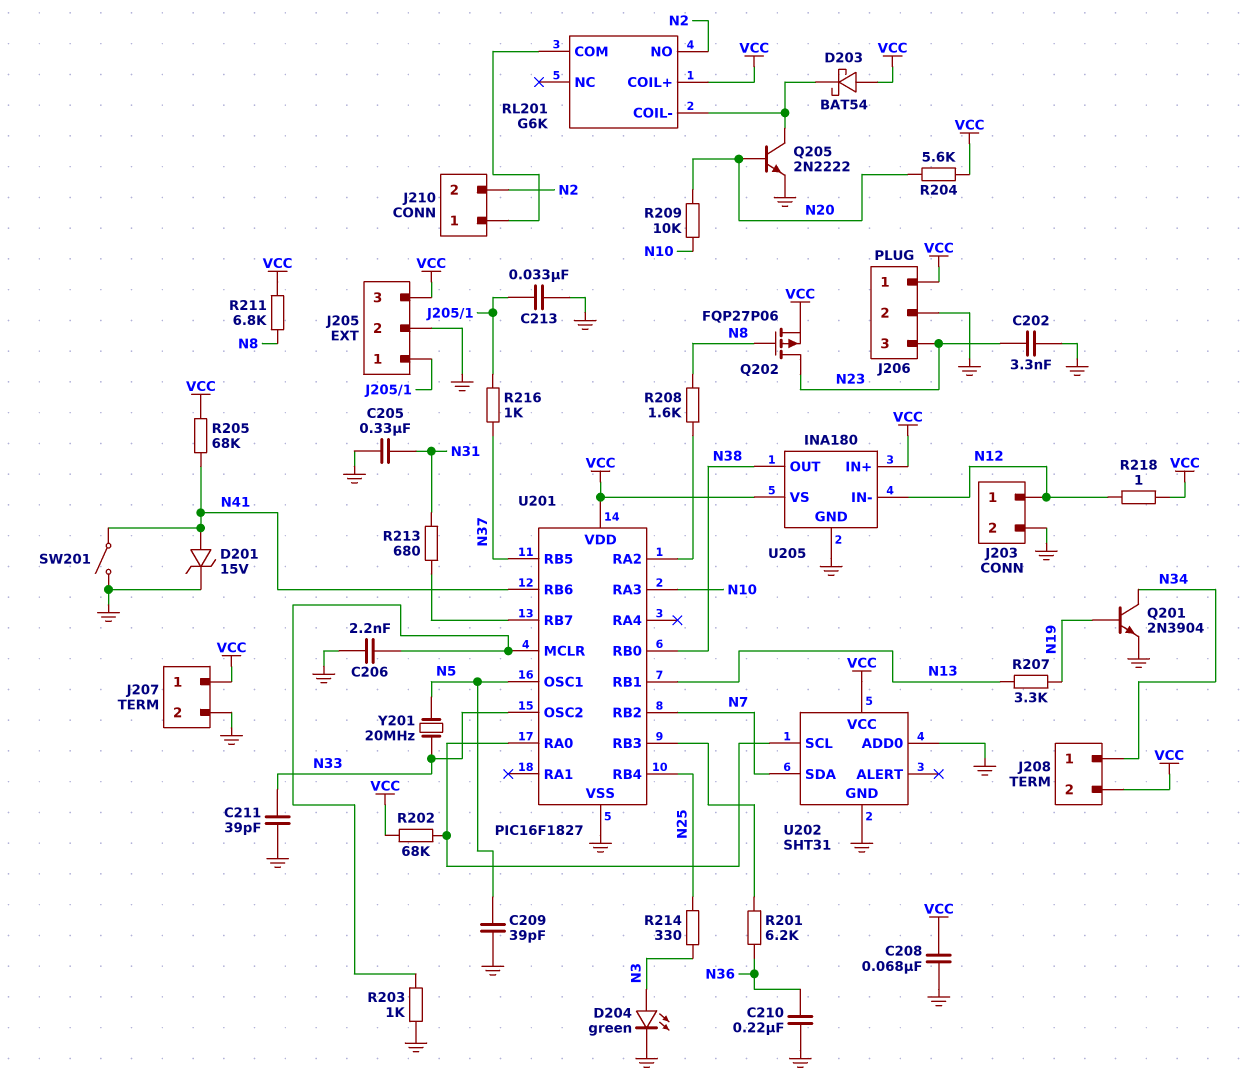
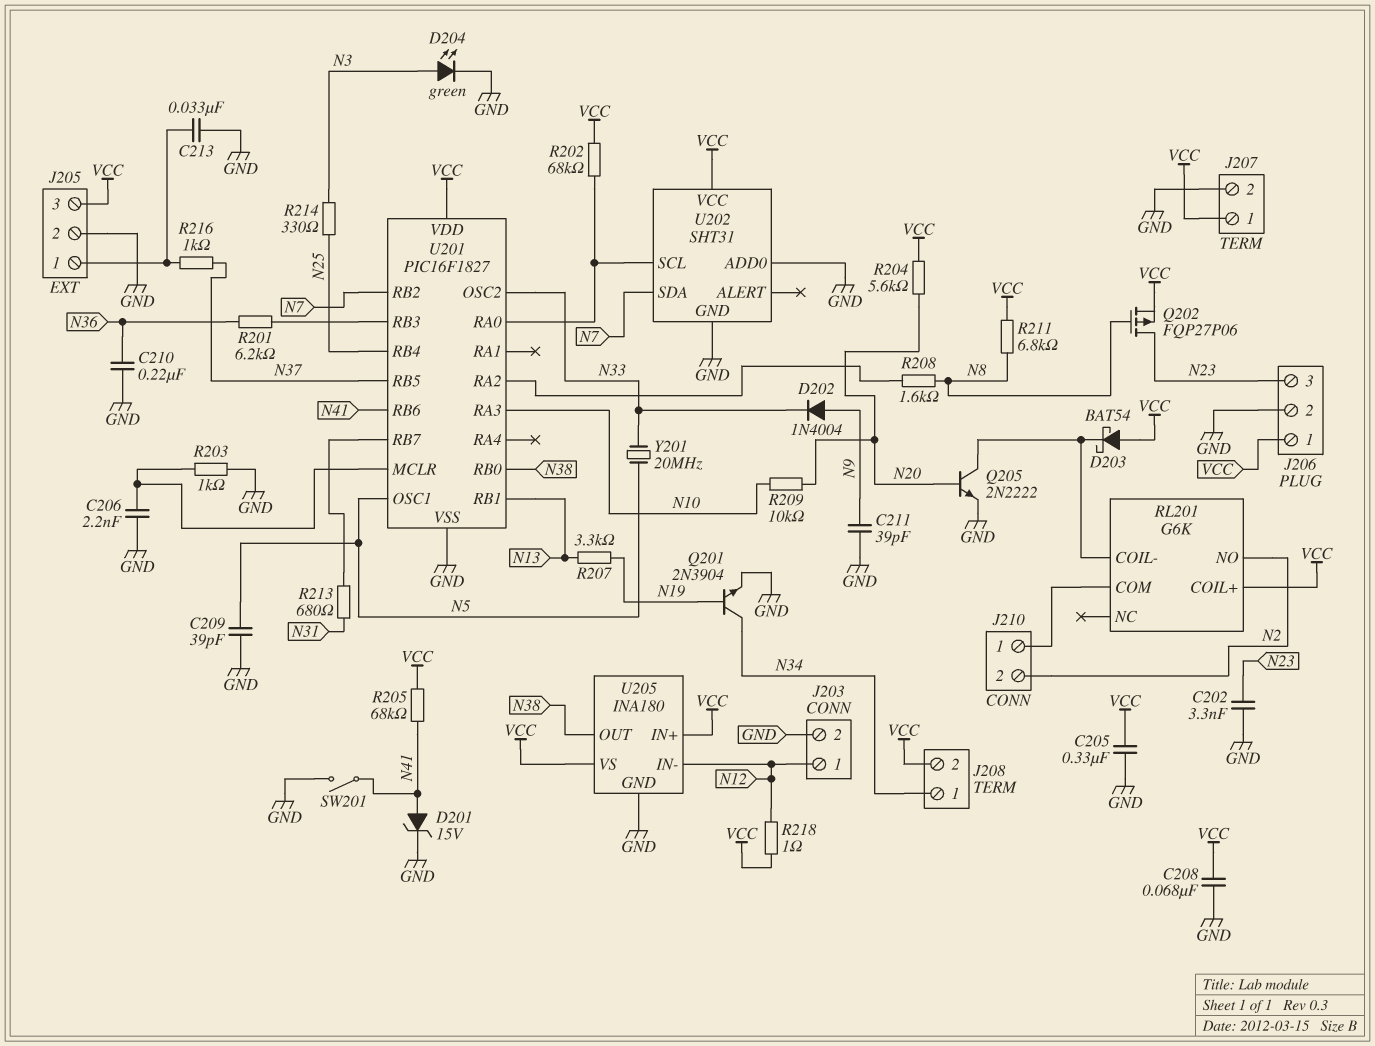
C205: 330nF (GND, N31) -> 330nF (GND, VCC)
C211: 39pF (GND, N33) -> 39pF (GND, N9)
D202: none -> diode 1N4004 (A N9, K N33)

